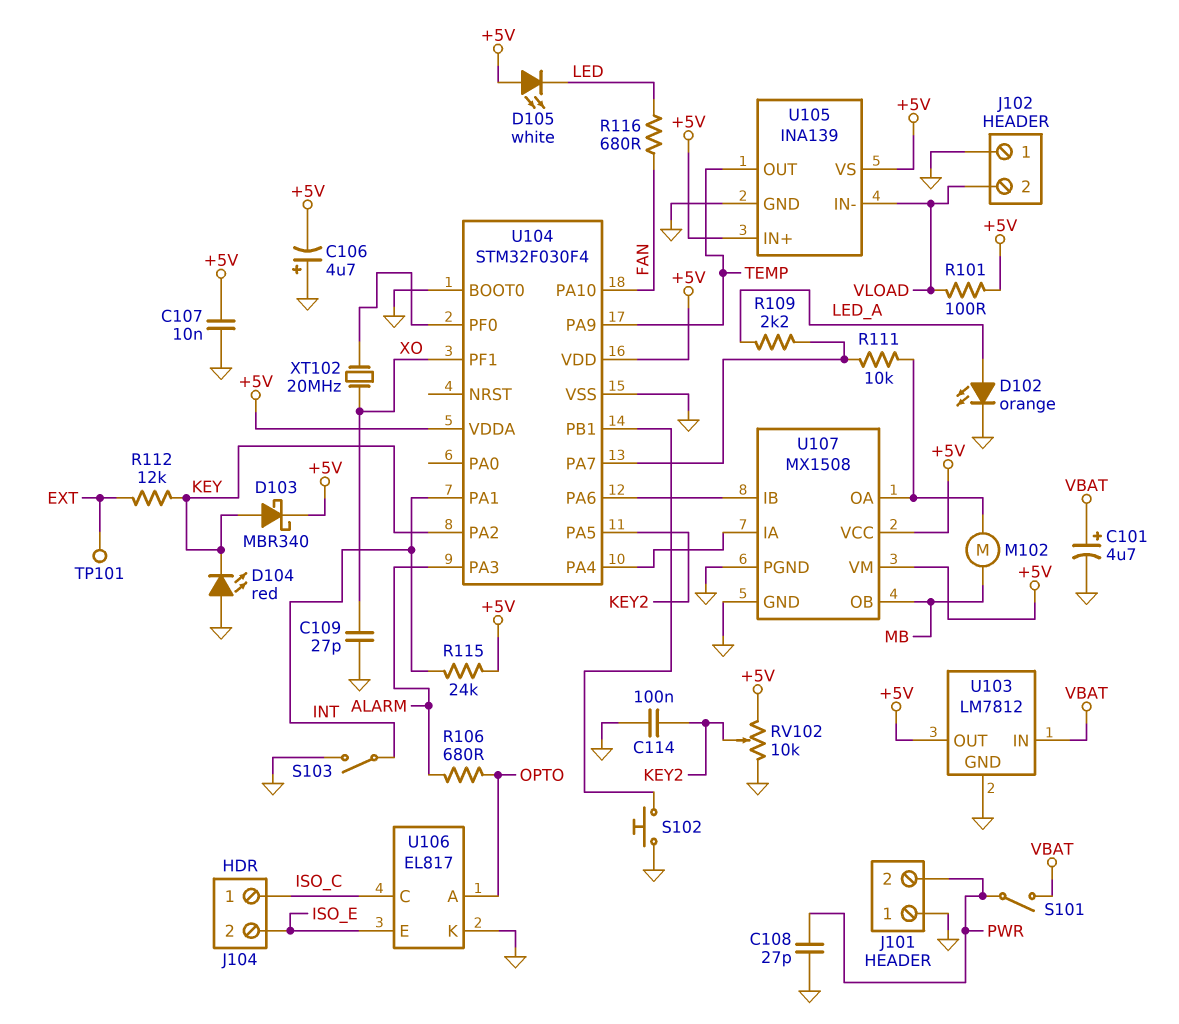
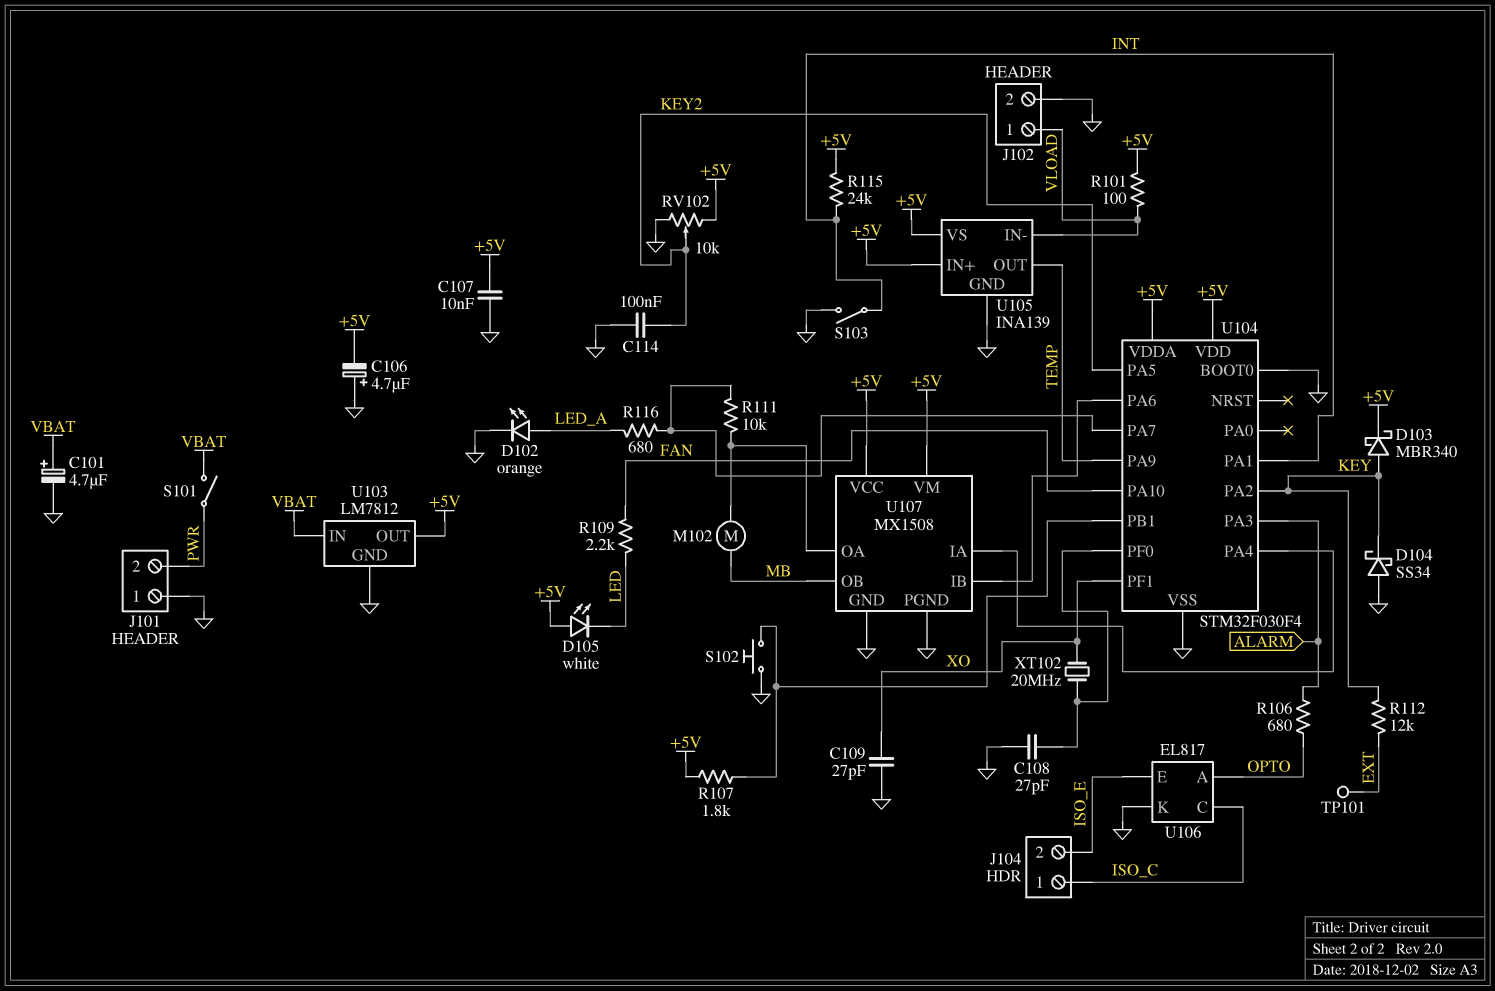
C108: 27pF (GND, PWR) -> 27pF (GND, U104/PF0)
D104: LED red (A GND, K KEY) -> schottky SS34 (A GND, K KEY)
J102 pin 1: GND -> VLOAD
J102 pin 2: VLOAD -> GND
R107: none -> 1.8k (+5V, U104/PB1)
R109: 2.2k (LED_A, U104/PA7) -> 2.2k (FAN, LED)
R116: 680 (FAN, LED) -> 680 (LED_A, U104/PA7)

